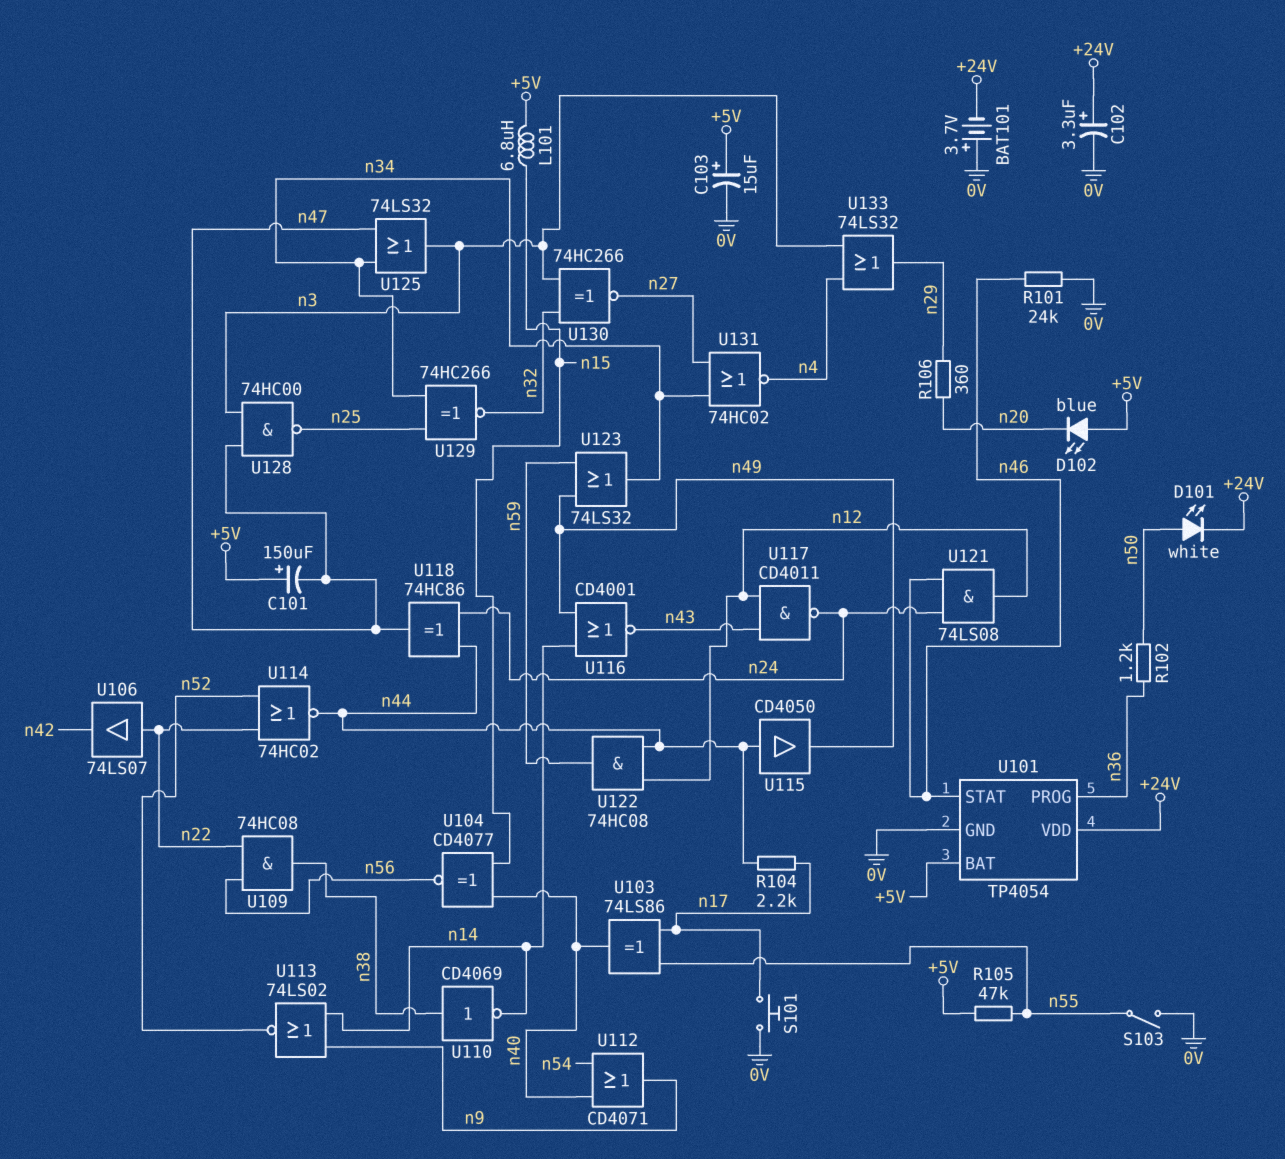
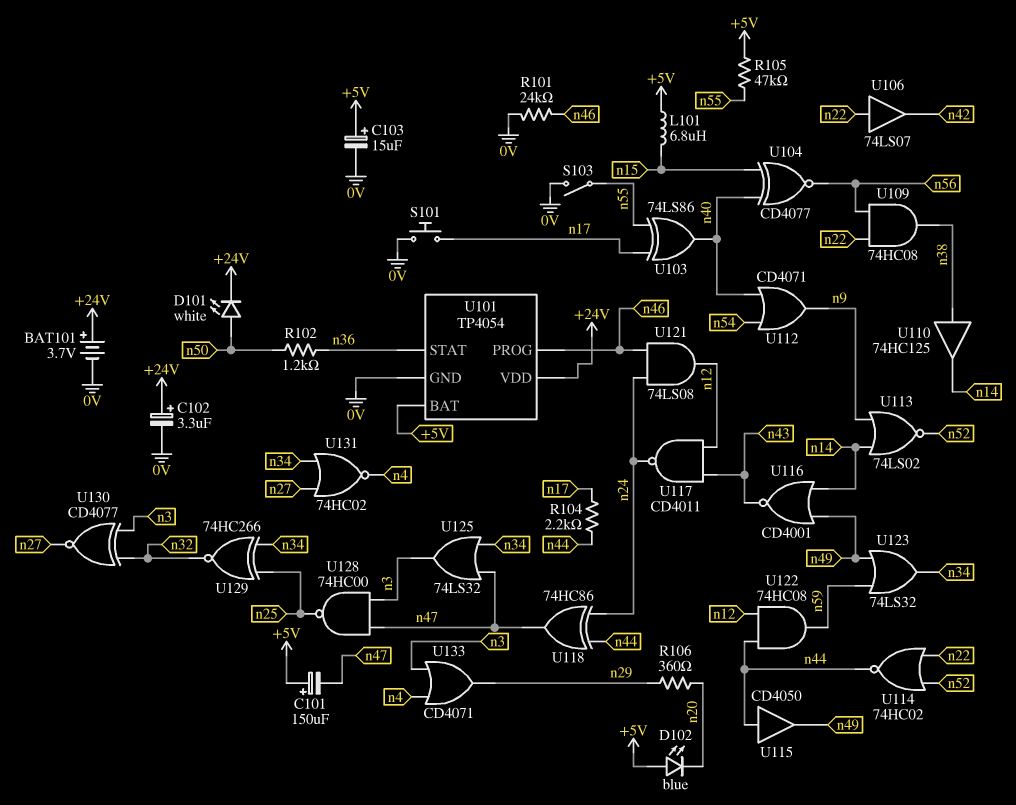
BAT101: 3.7V (plus 0V, minus +24V) -> 3.7V (plus +24V, minus 0V)
U101 pin PROG: n36 -> n46
U101 pin STAT: n46 -> n36
U110: NOT CD4069 (in n38, out n14) -> buffer 74HC125 (in n38, out n14)
U130: XNOR 74HC266 (in n3, in n32, out n27) -> XNOR CD4077 (in n3, in n32, out n27)
U133: OR 74LS32 (in n3, in n4, out n29) -> OR CD4071 (in n3, in n4, out n29)

